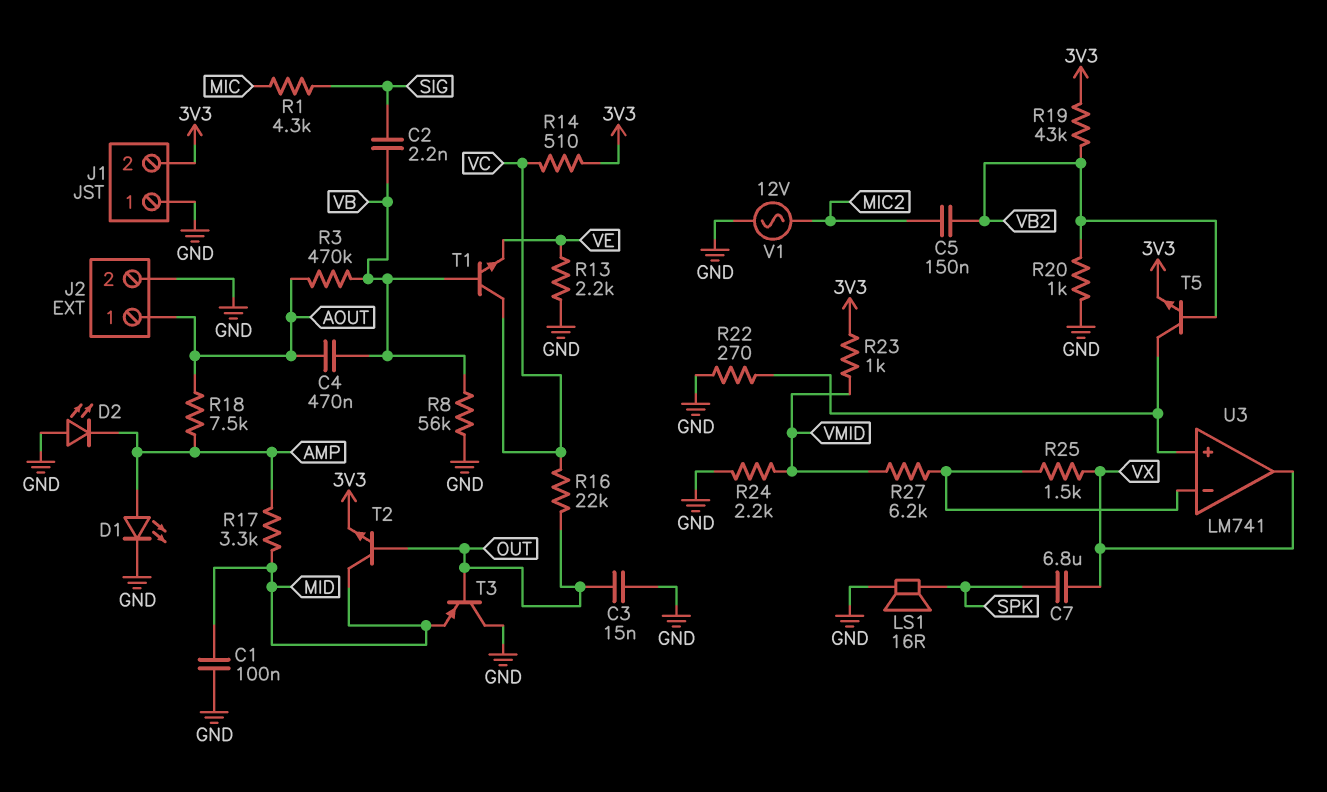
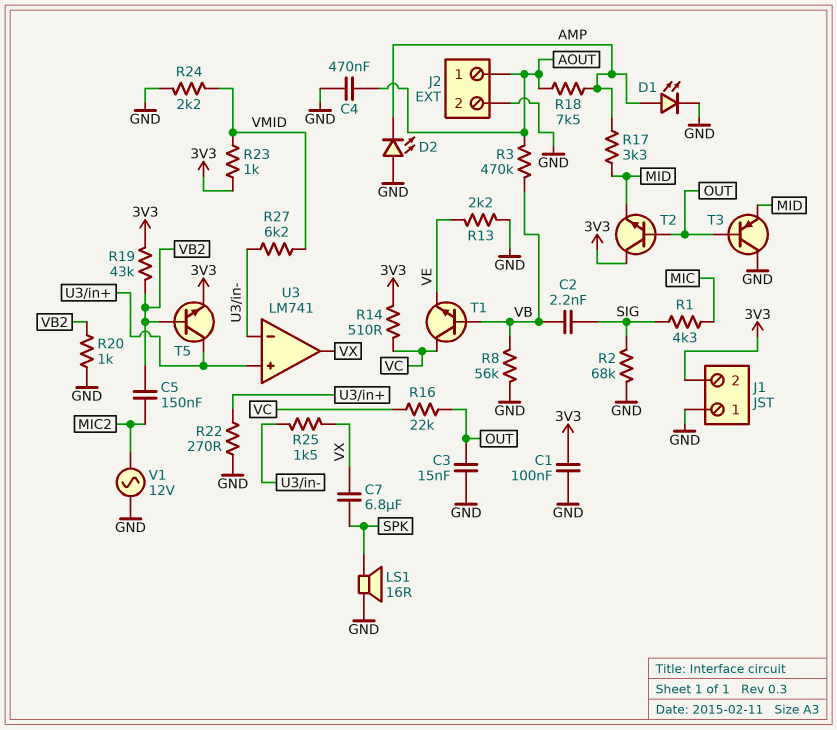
C1: 100nF (GND, MID) -> 100nF (3V3, GND)
C4: 470nF (AOUT, VB) -> 470nF (AOUT, GND)
R2: none -> 68k (GND, SIG)
T2: NPN (B OUT, C MID, E 3V3) -> NPN (B OUT, C 3V3, E MID)

